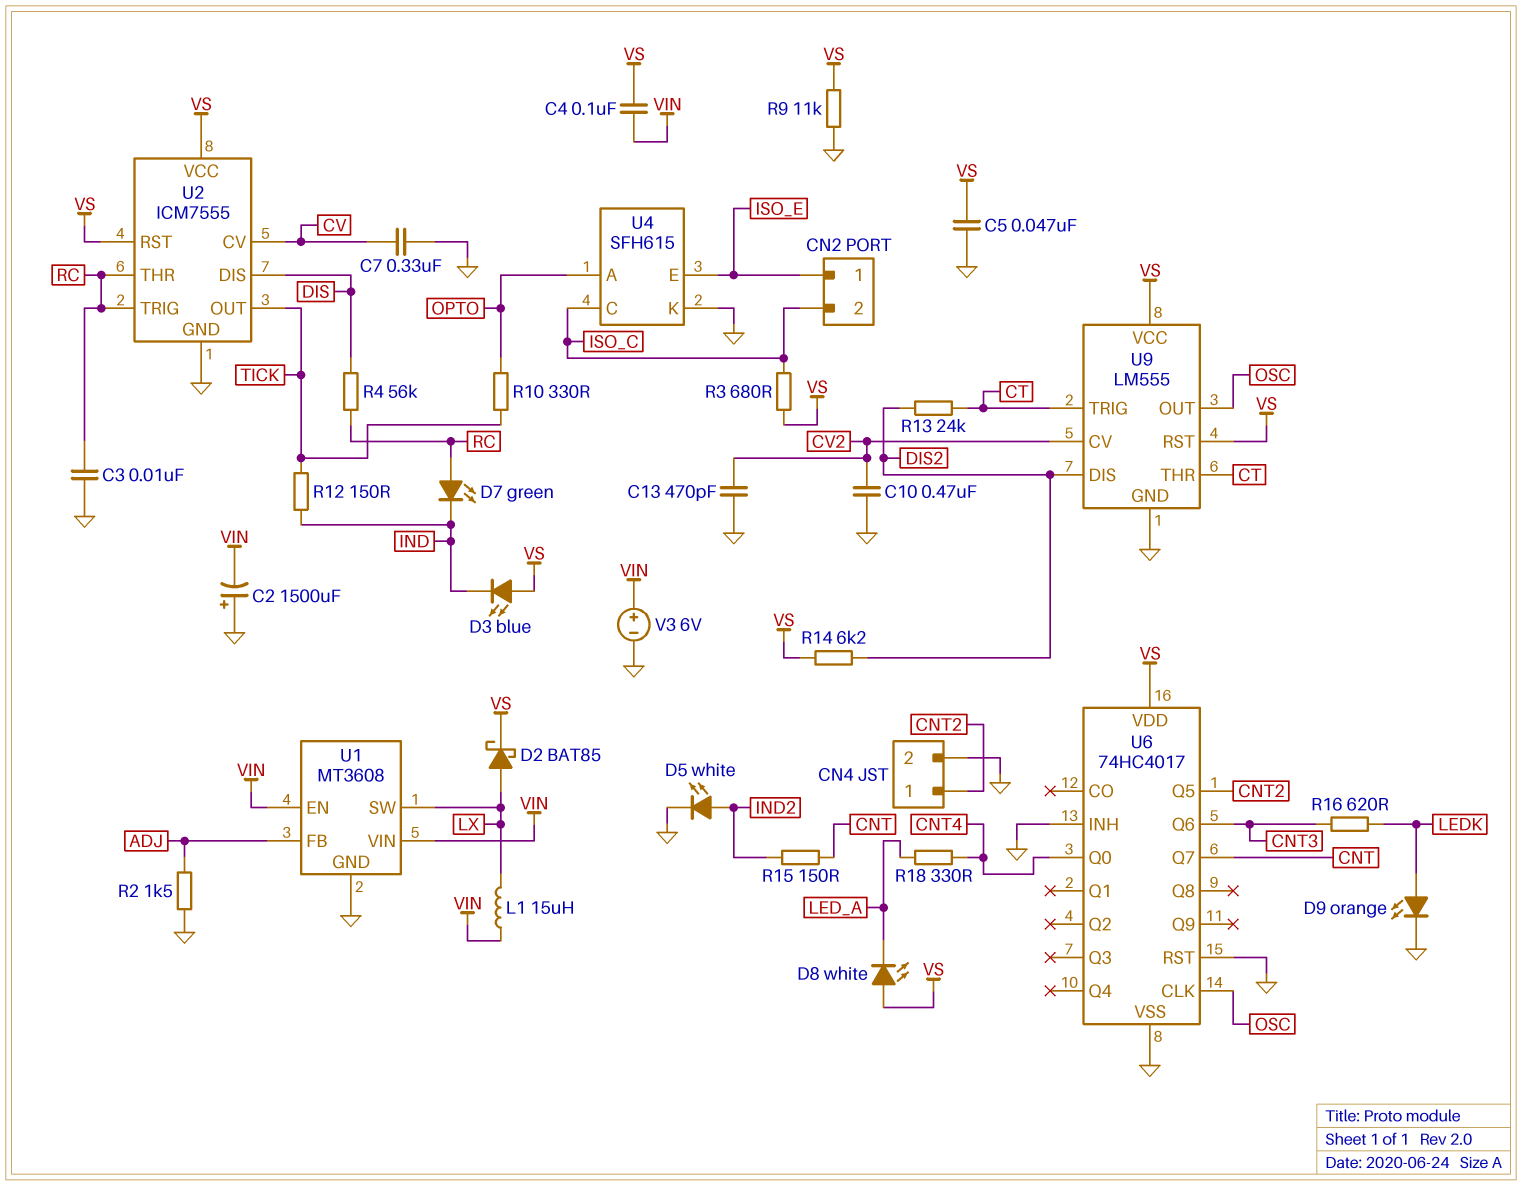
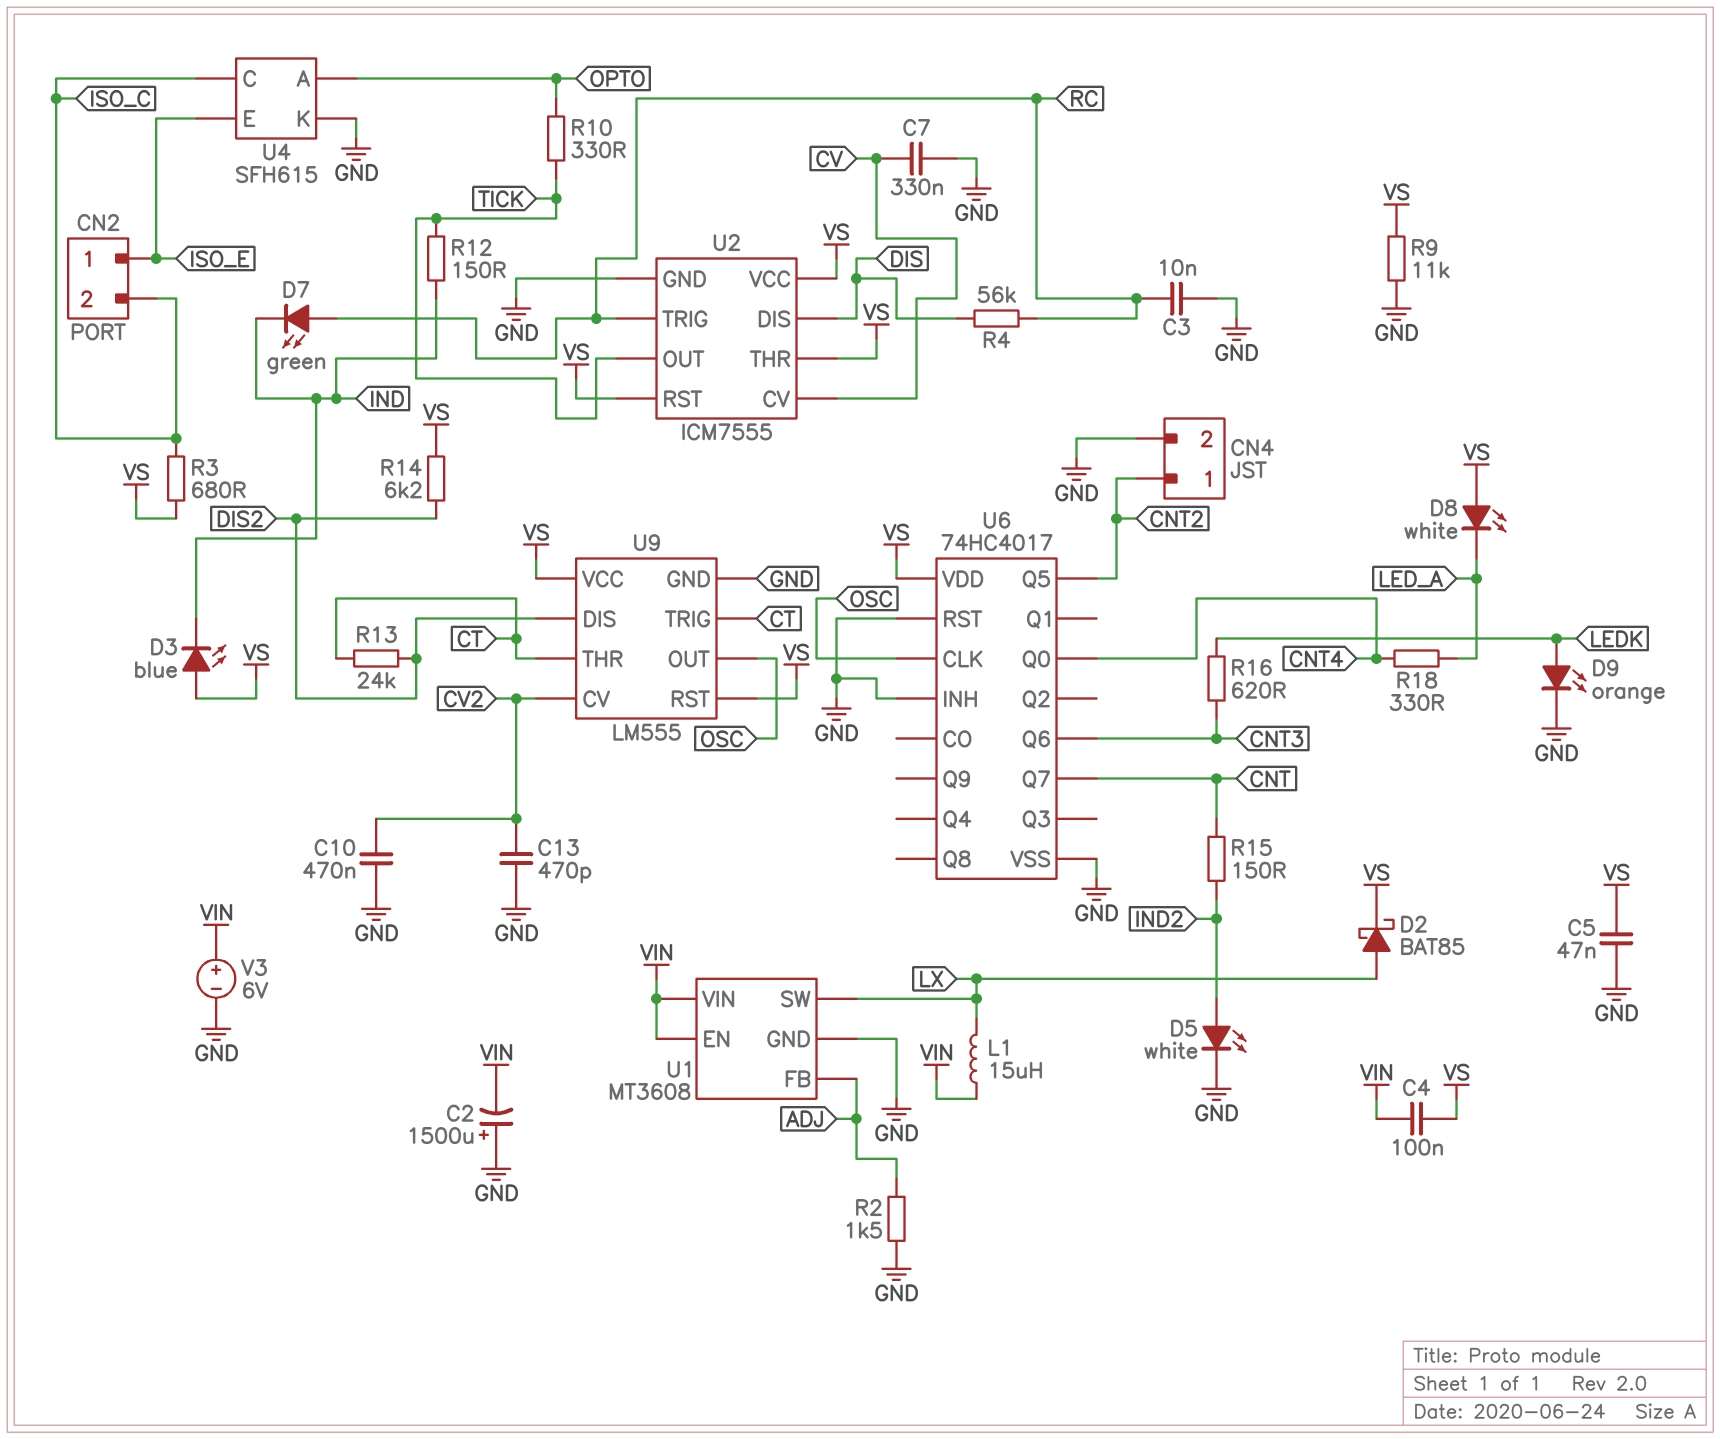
U2 pin THR: RC -> VS

